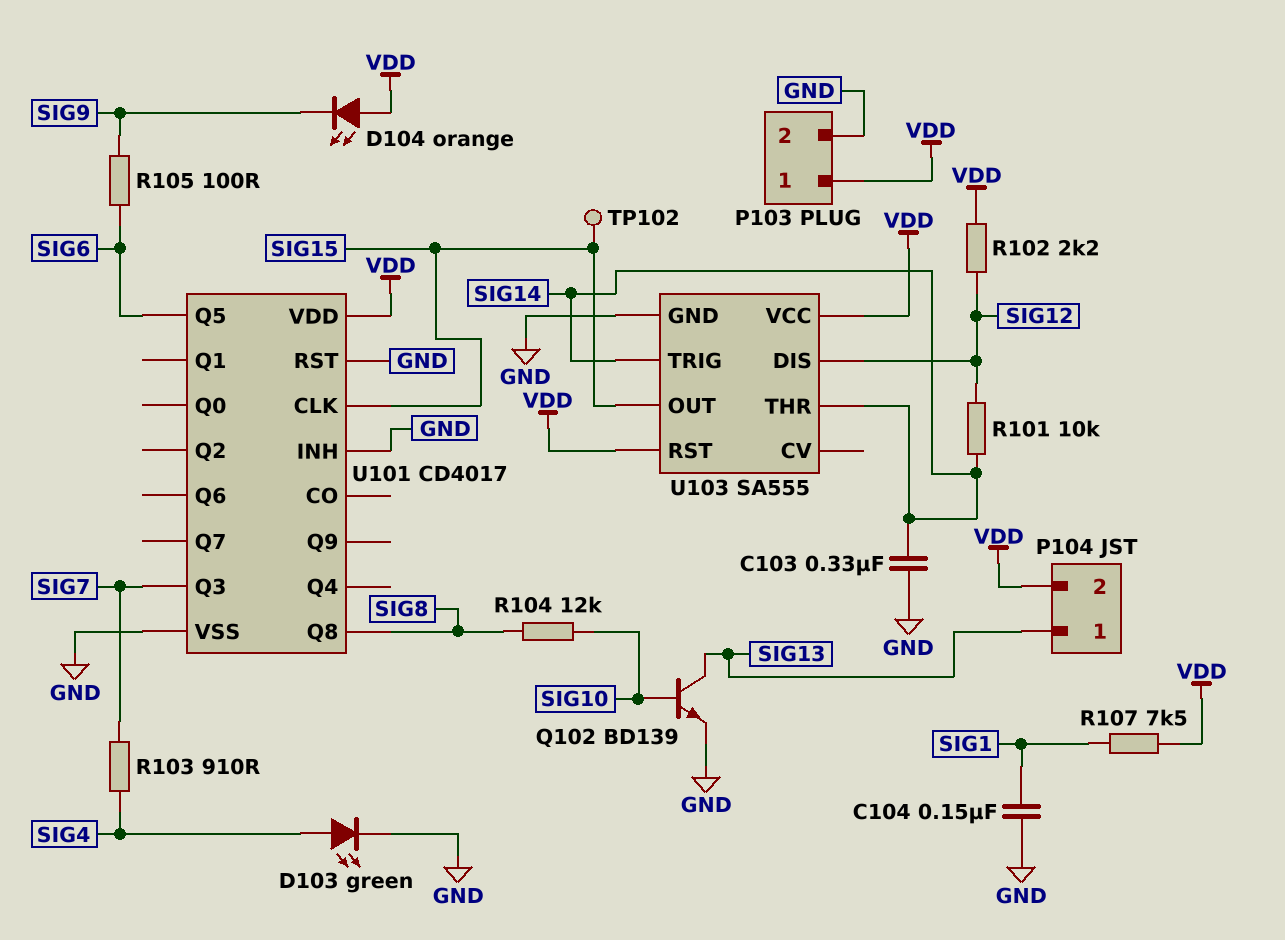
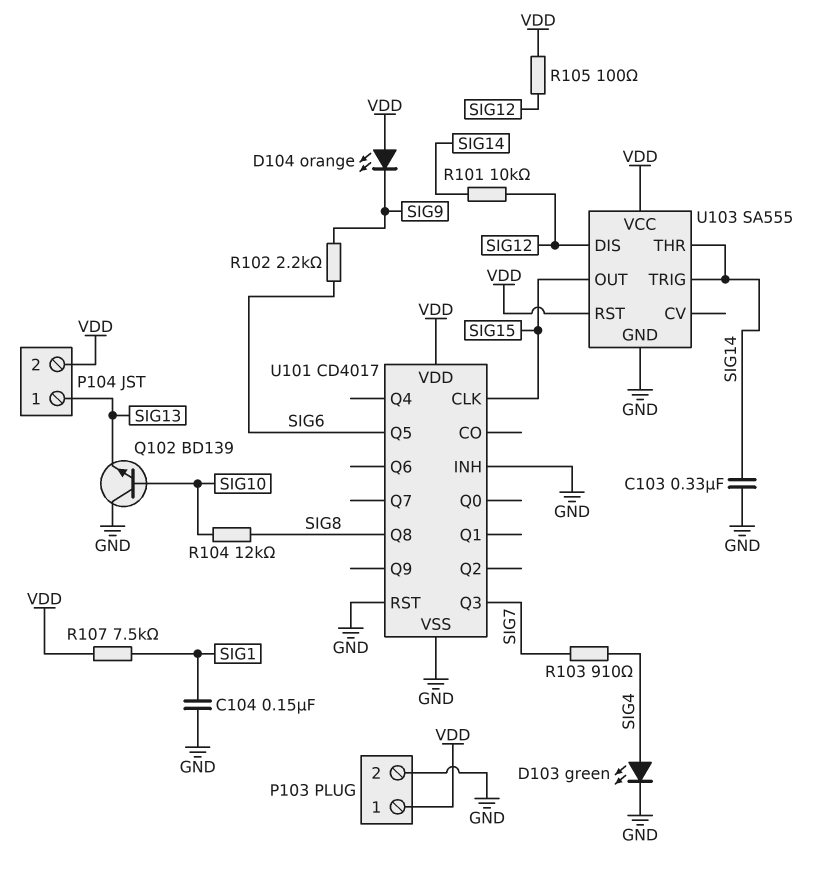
Q102: NPN BD139 (B SIG10, C SIG13, E GND) -> NPN BD139 (B SIG10, C GND, E SIG13)
R102: 2.2k (SIG12, VDD) -> 2.2k (SIG6, SIG9)
R105: 100 (SIG6, SIG9) -> 100 (SIG12, VDD)
TP102: test point (SIG15) -> none

